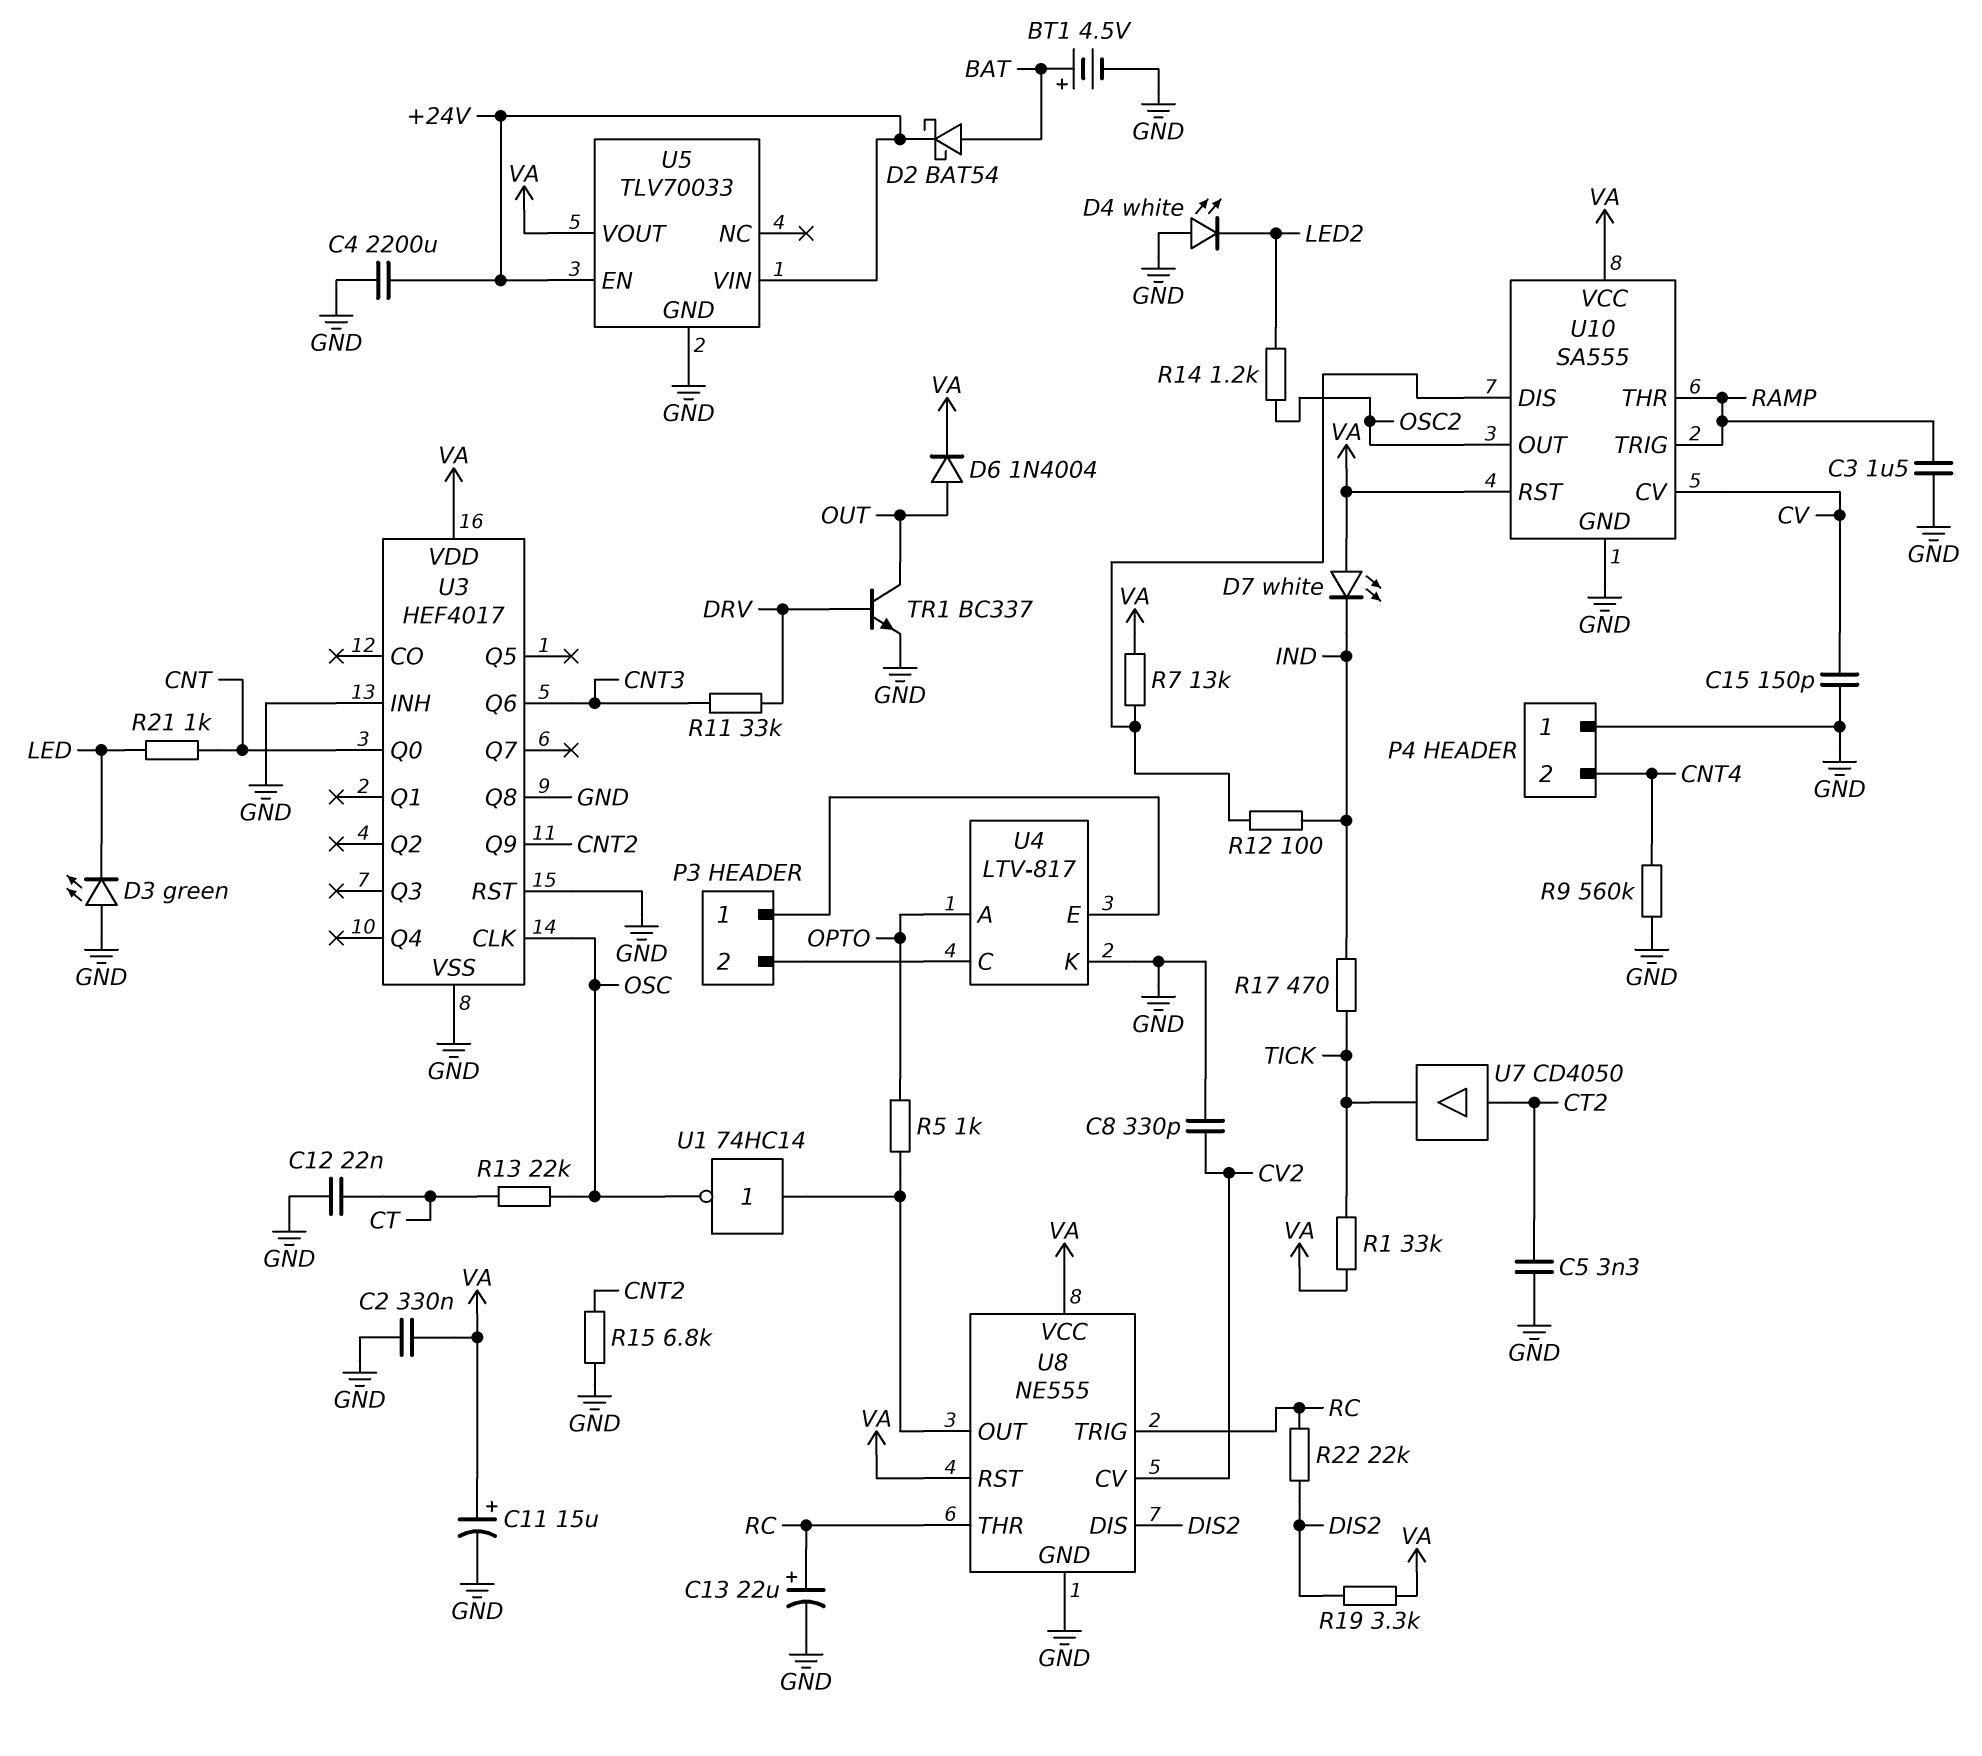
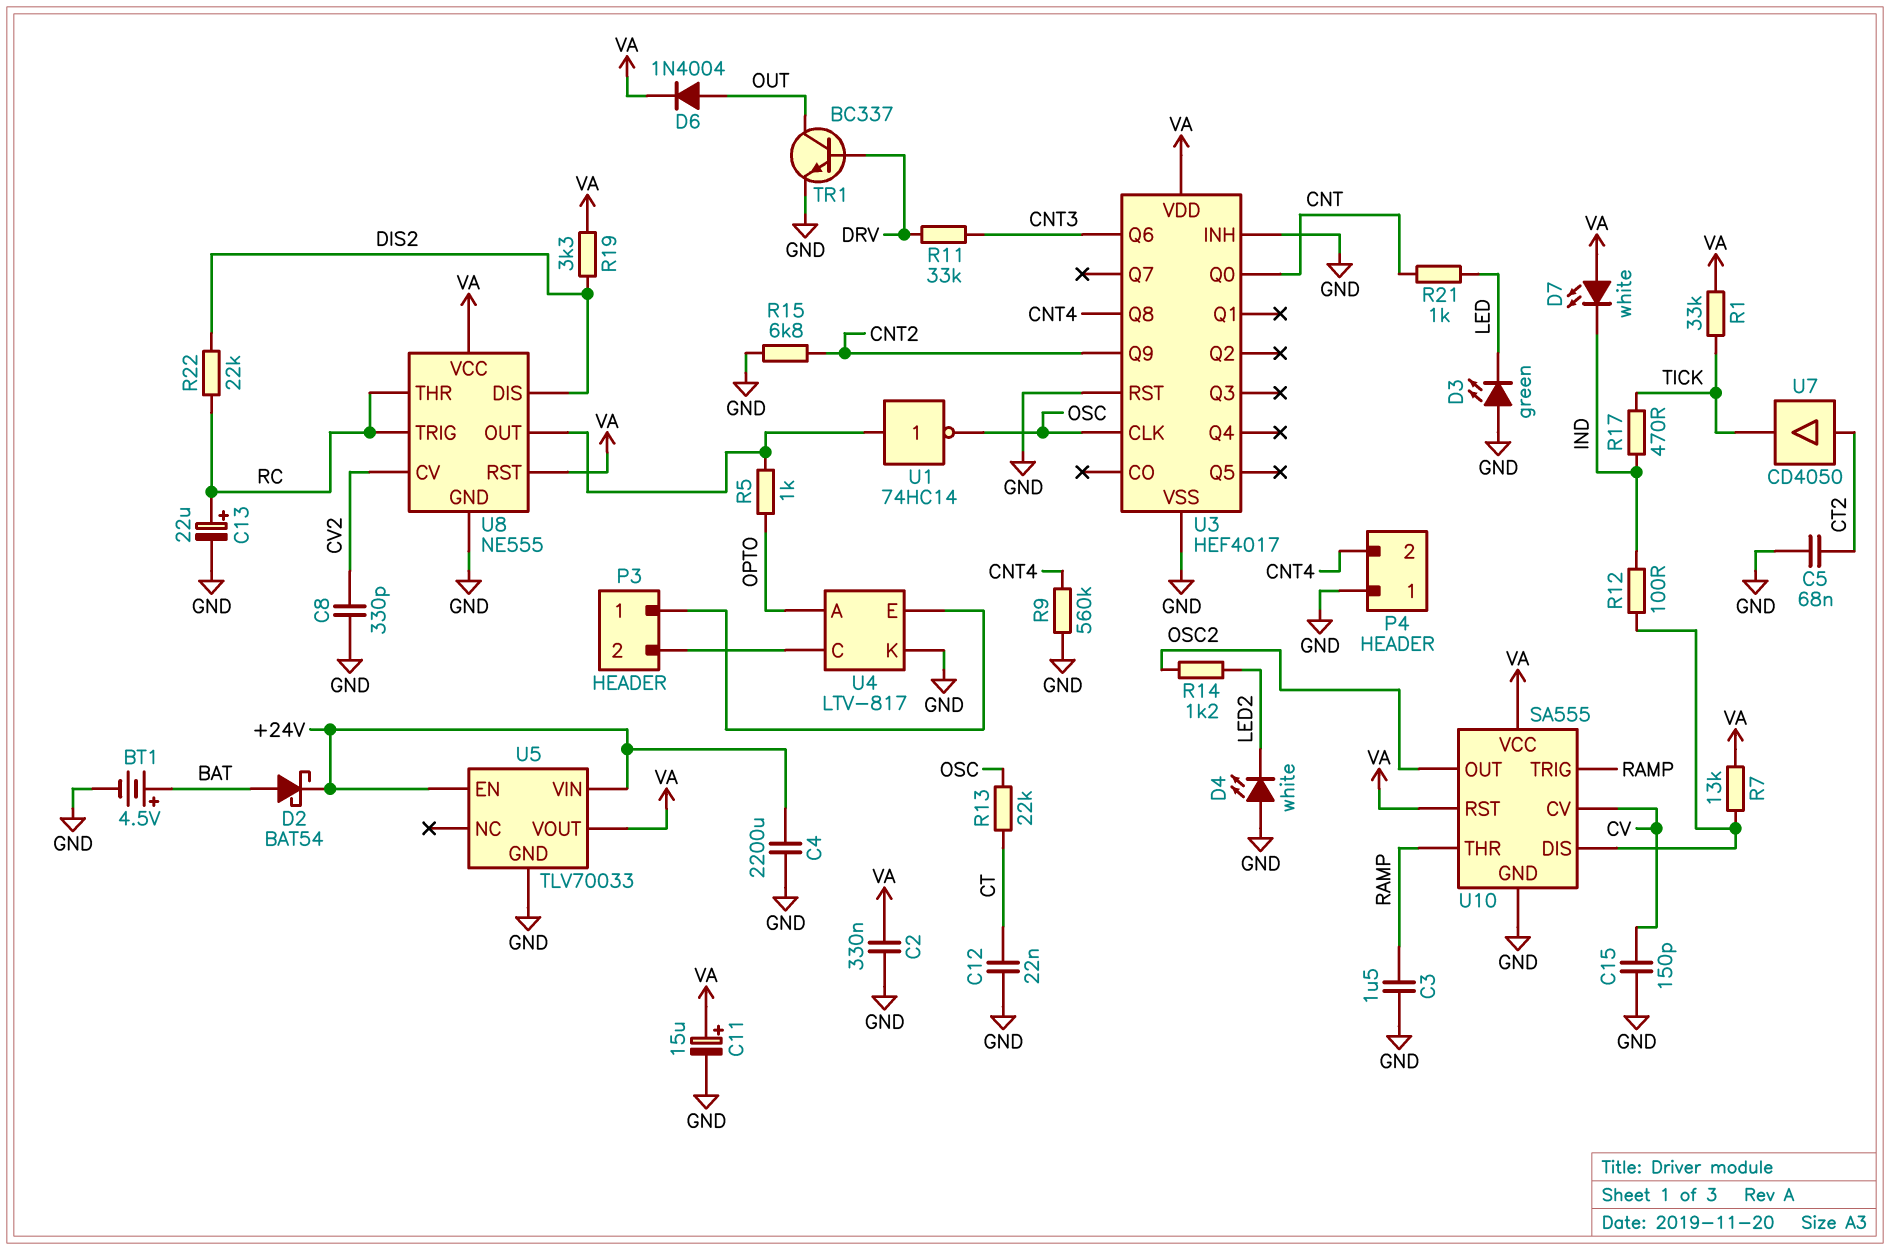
C5: 3.3nF (CT2, GND) -> 68nF (CT2, GND)
U3 pin Q8: GND -> CNT4

